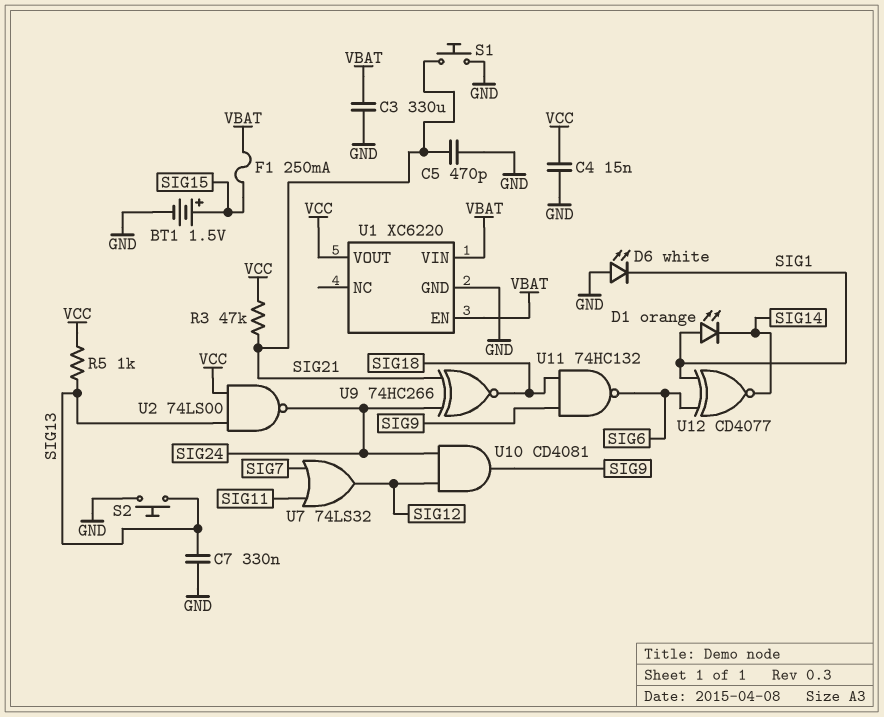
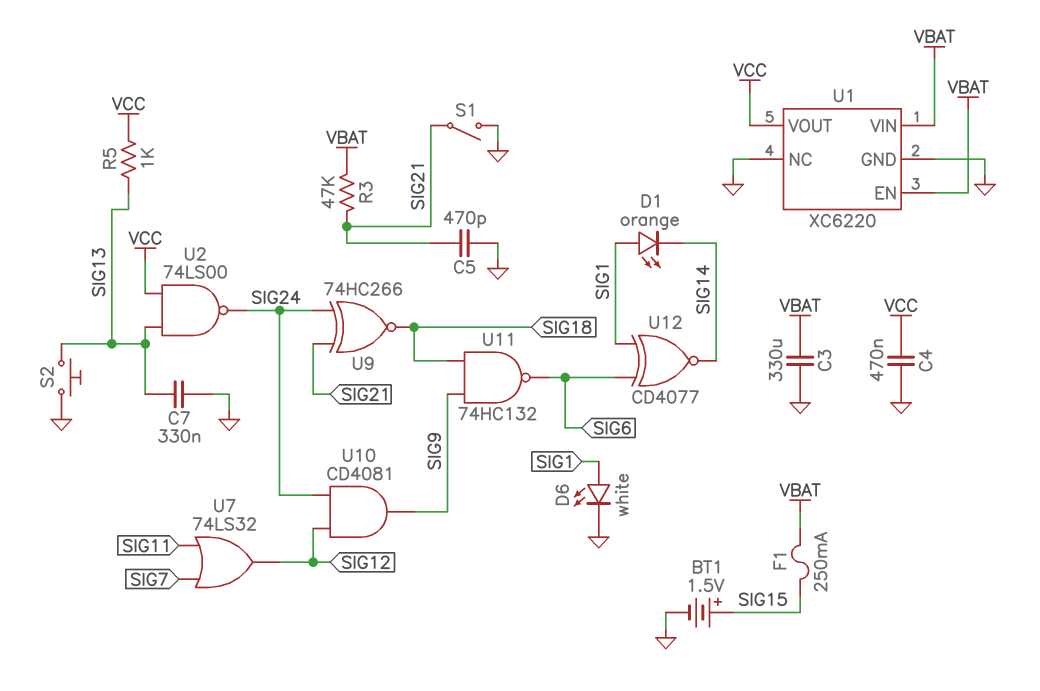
C4: 15nF (GND, VCC) -> 470nF (GND, VCC)
D6: LED white (A GND, K SIG1) -> LED white (A SIG1, K GND)
R3: 47k (SIG21, VCC) -> 47k (SIG21, VBAT)
S1: button (GND, SIG21) -> switch (GND, SIG21)
U1 pin NC: none -> GND

